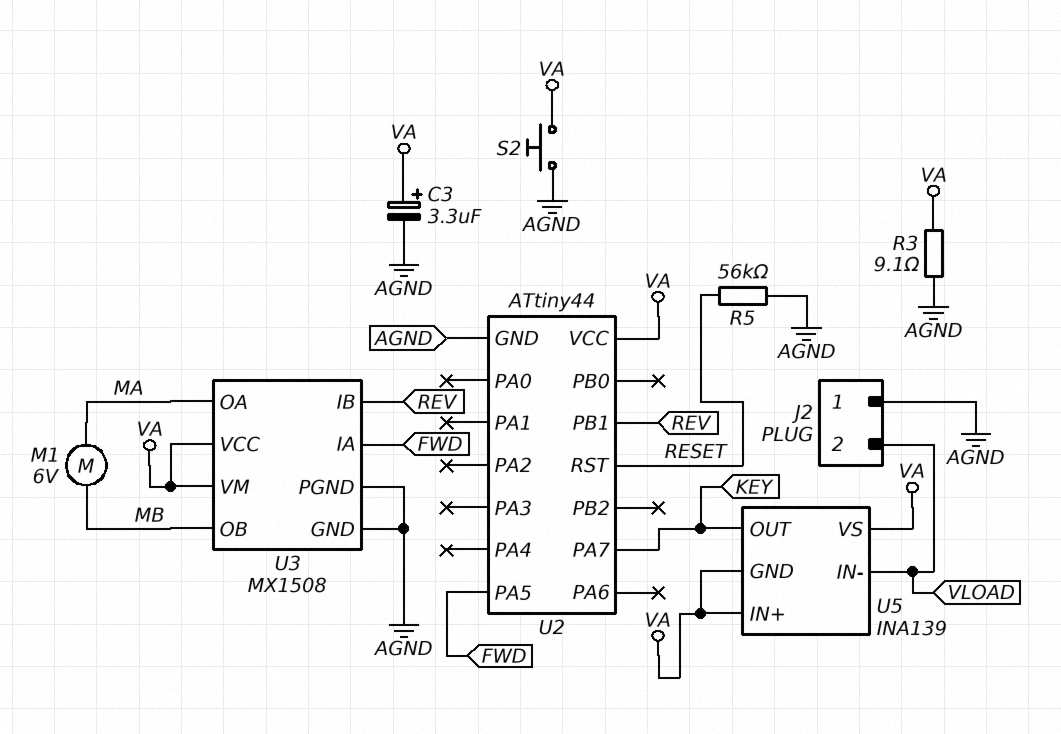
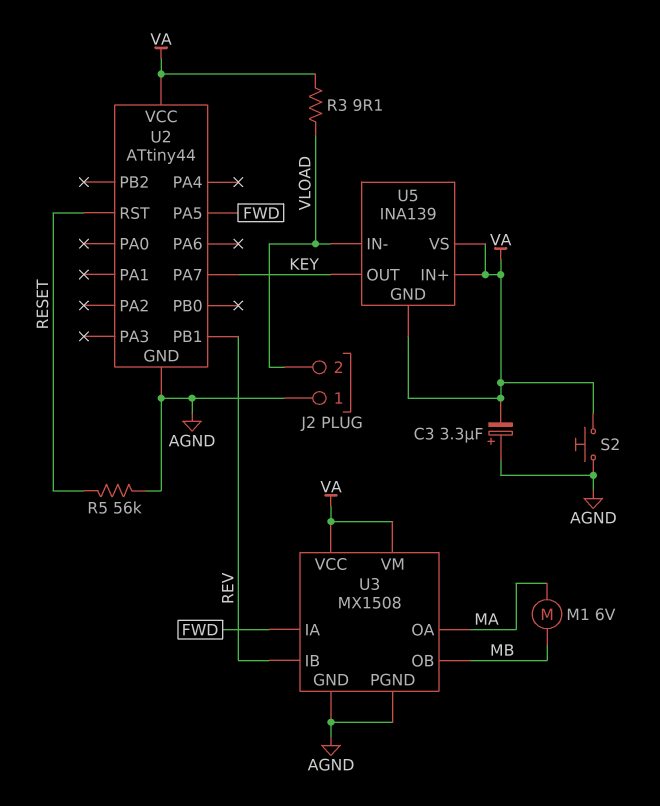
C3: 3.3uF (plus VA, minus AGND) -> 3.3uF (plus AGND, minus VA)
R3: 9.1 (AGND, VA) -> 9.1 (VA, VLOAD)

